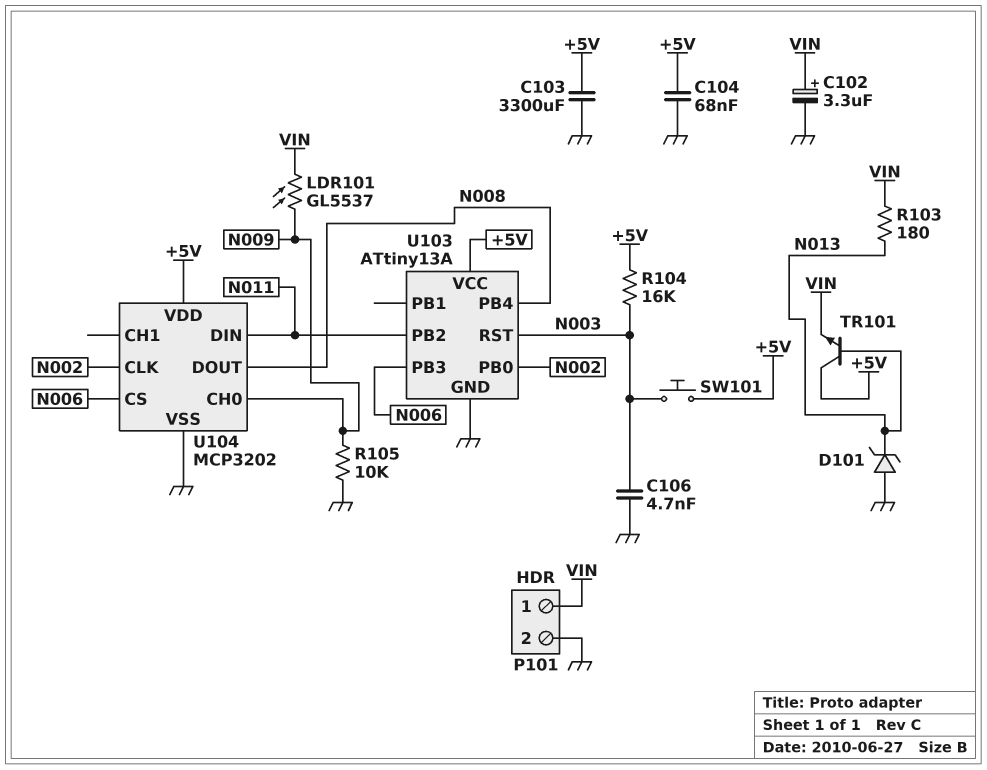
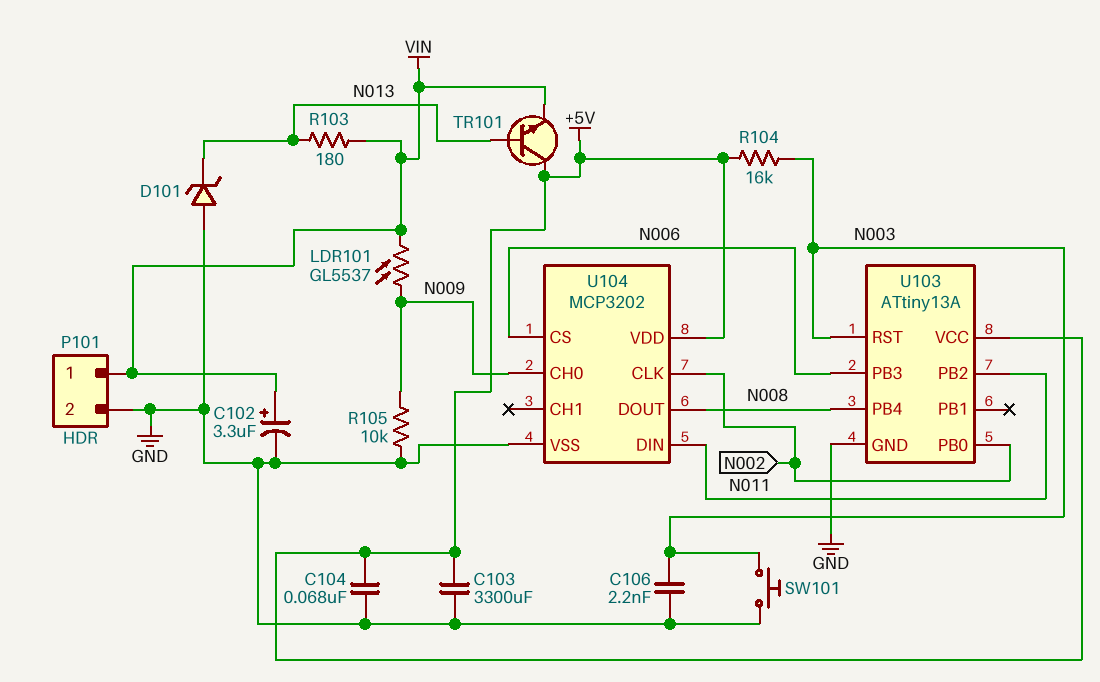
C106: 4.7nF (GND, N003) -> 2.2nF (GND, N003)
SW101: button (+5V, N003) -> button (GND, N003)

